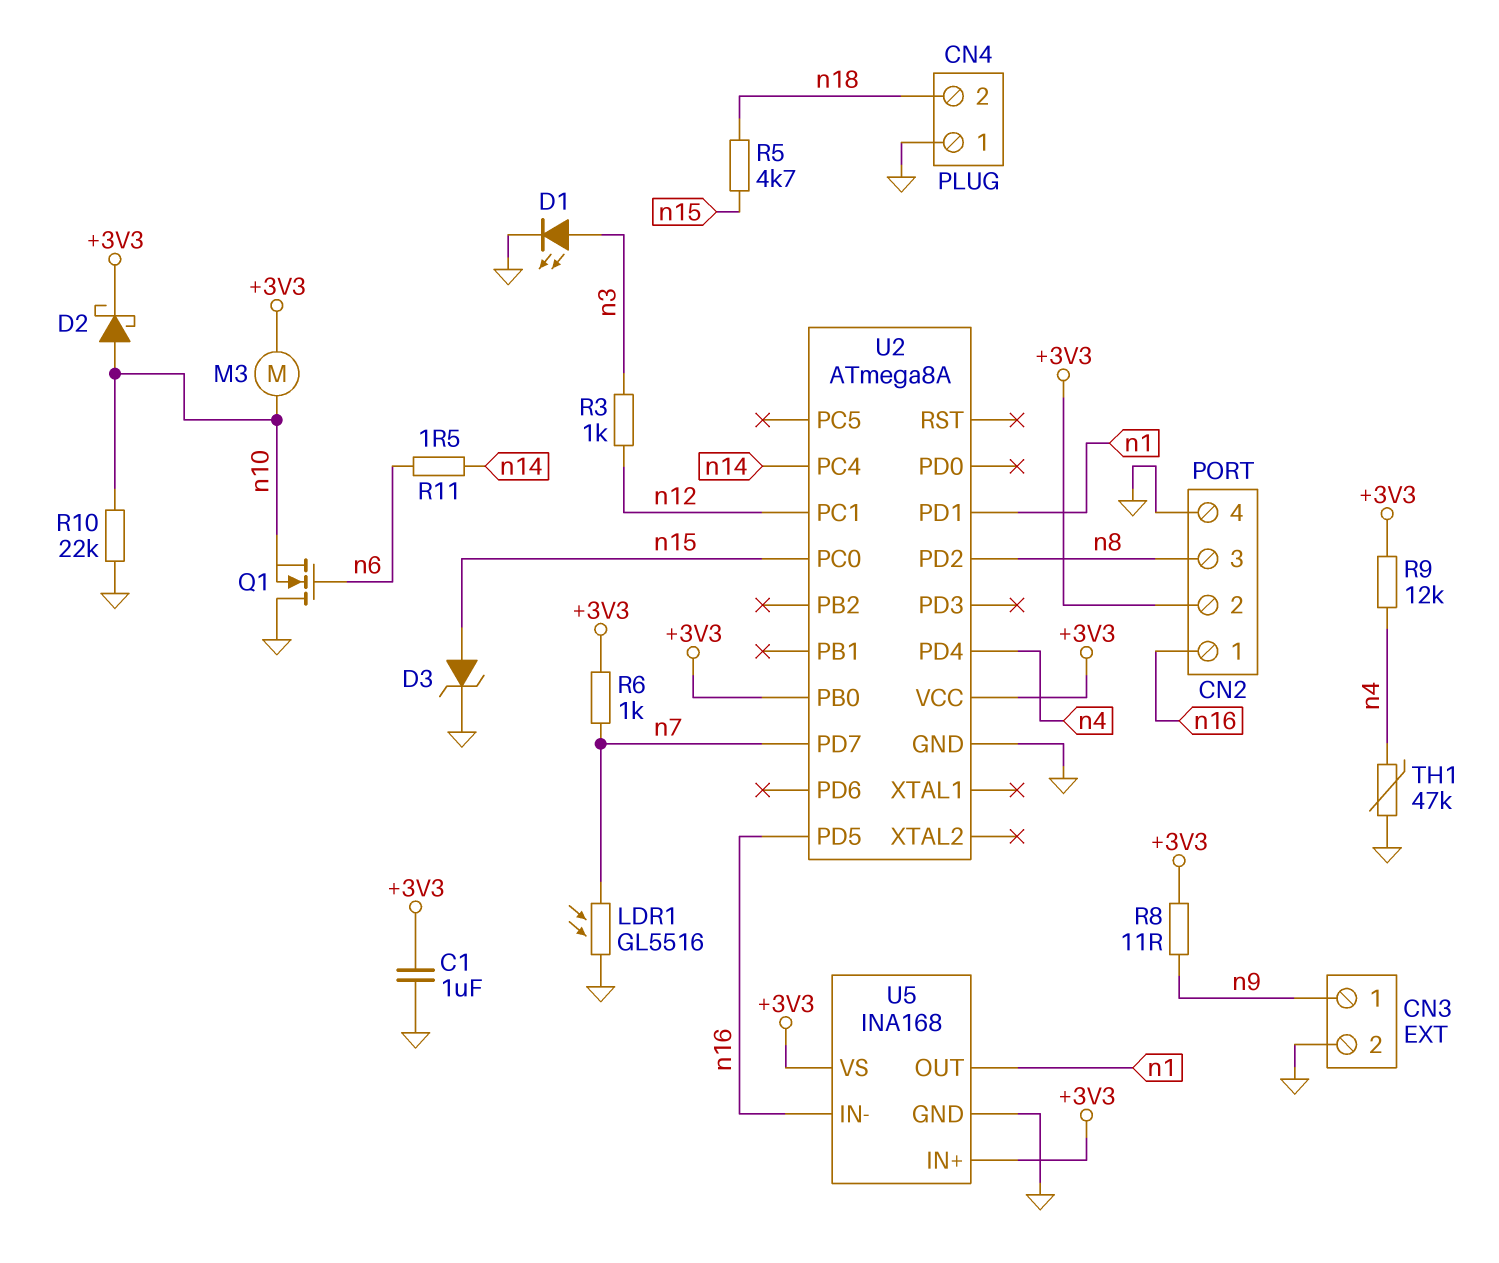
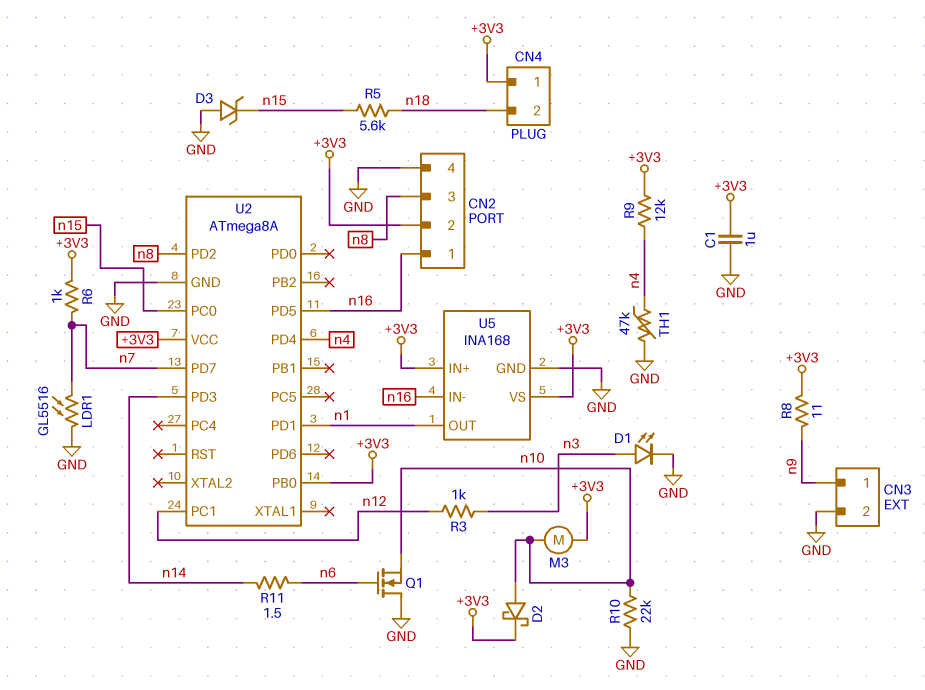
CN4 pin 1: GND -> +3V3
D3: zener (A n15, K GND) -> zener (A GND, K n15)
R5: 4.7k (n15, n18) -> 5.6k (n15, n18)
U2 pin PC4: n14 -> none
U2 pin PD3: none -> n14

